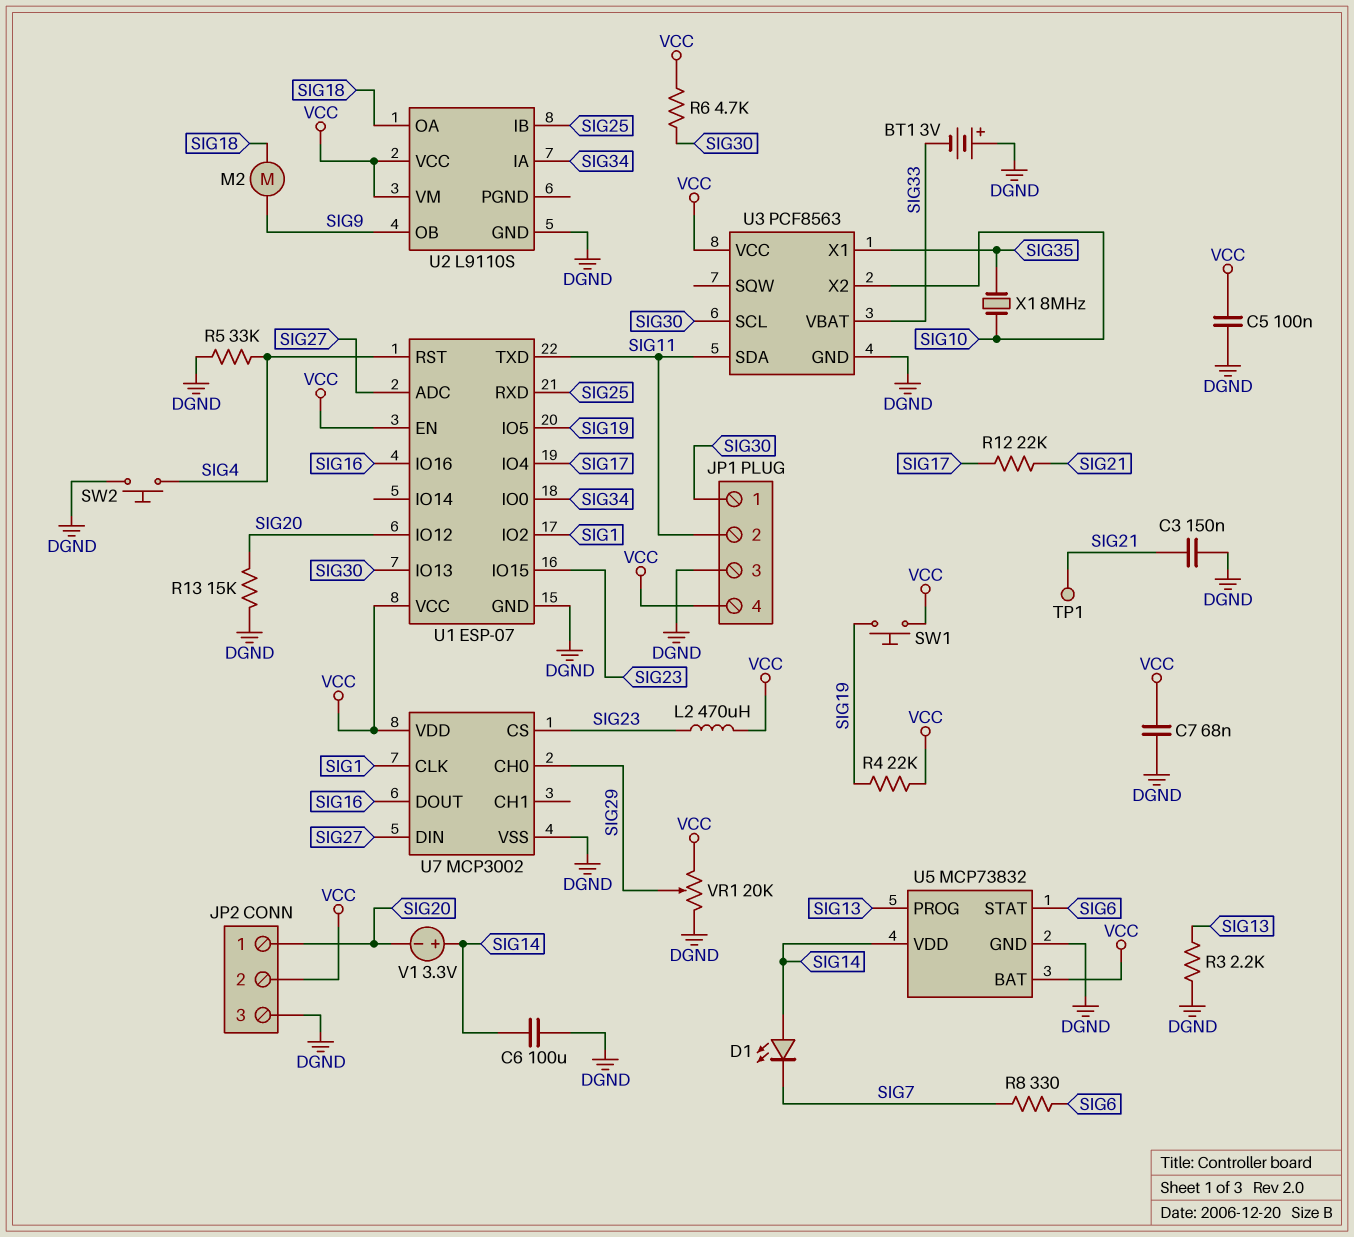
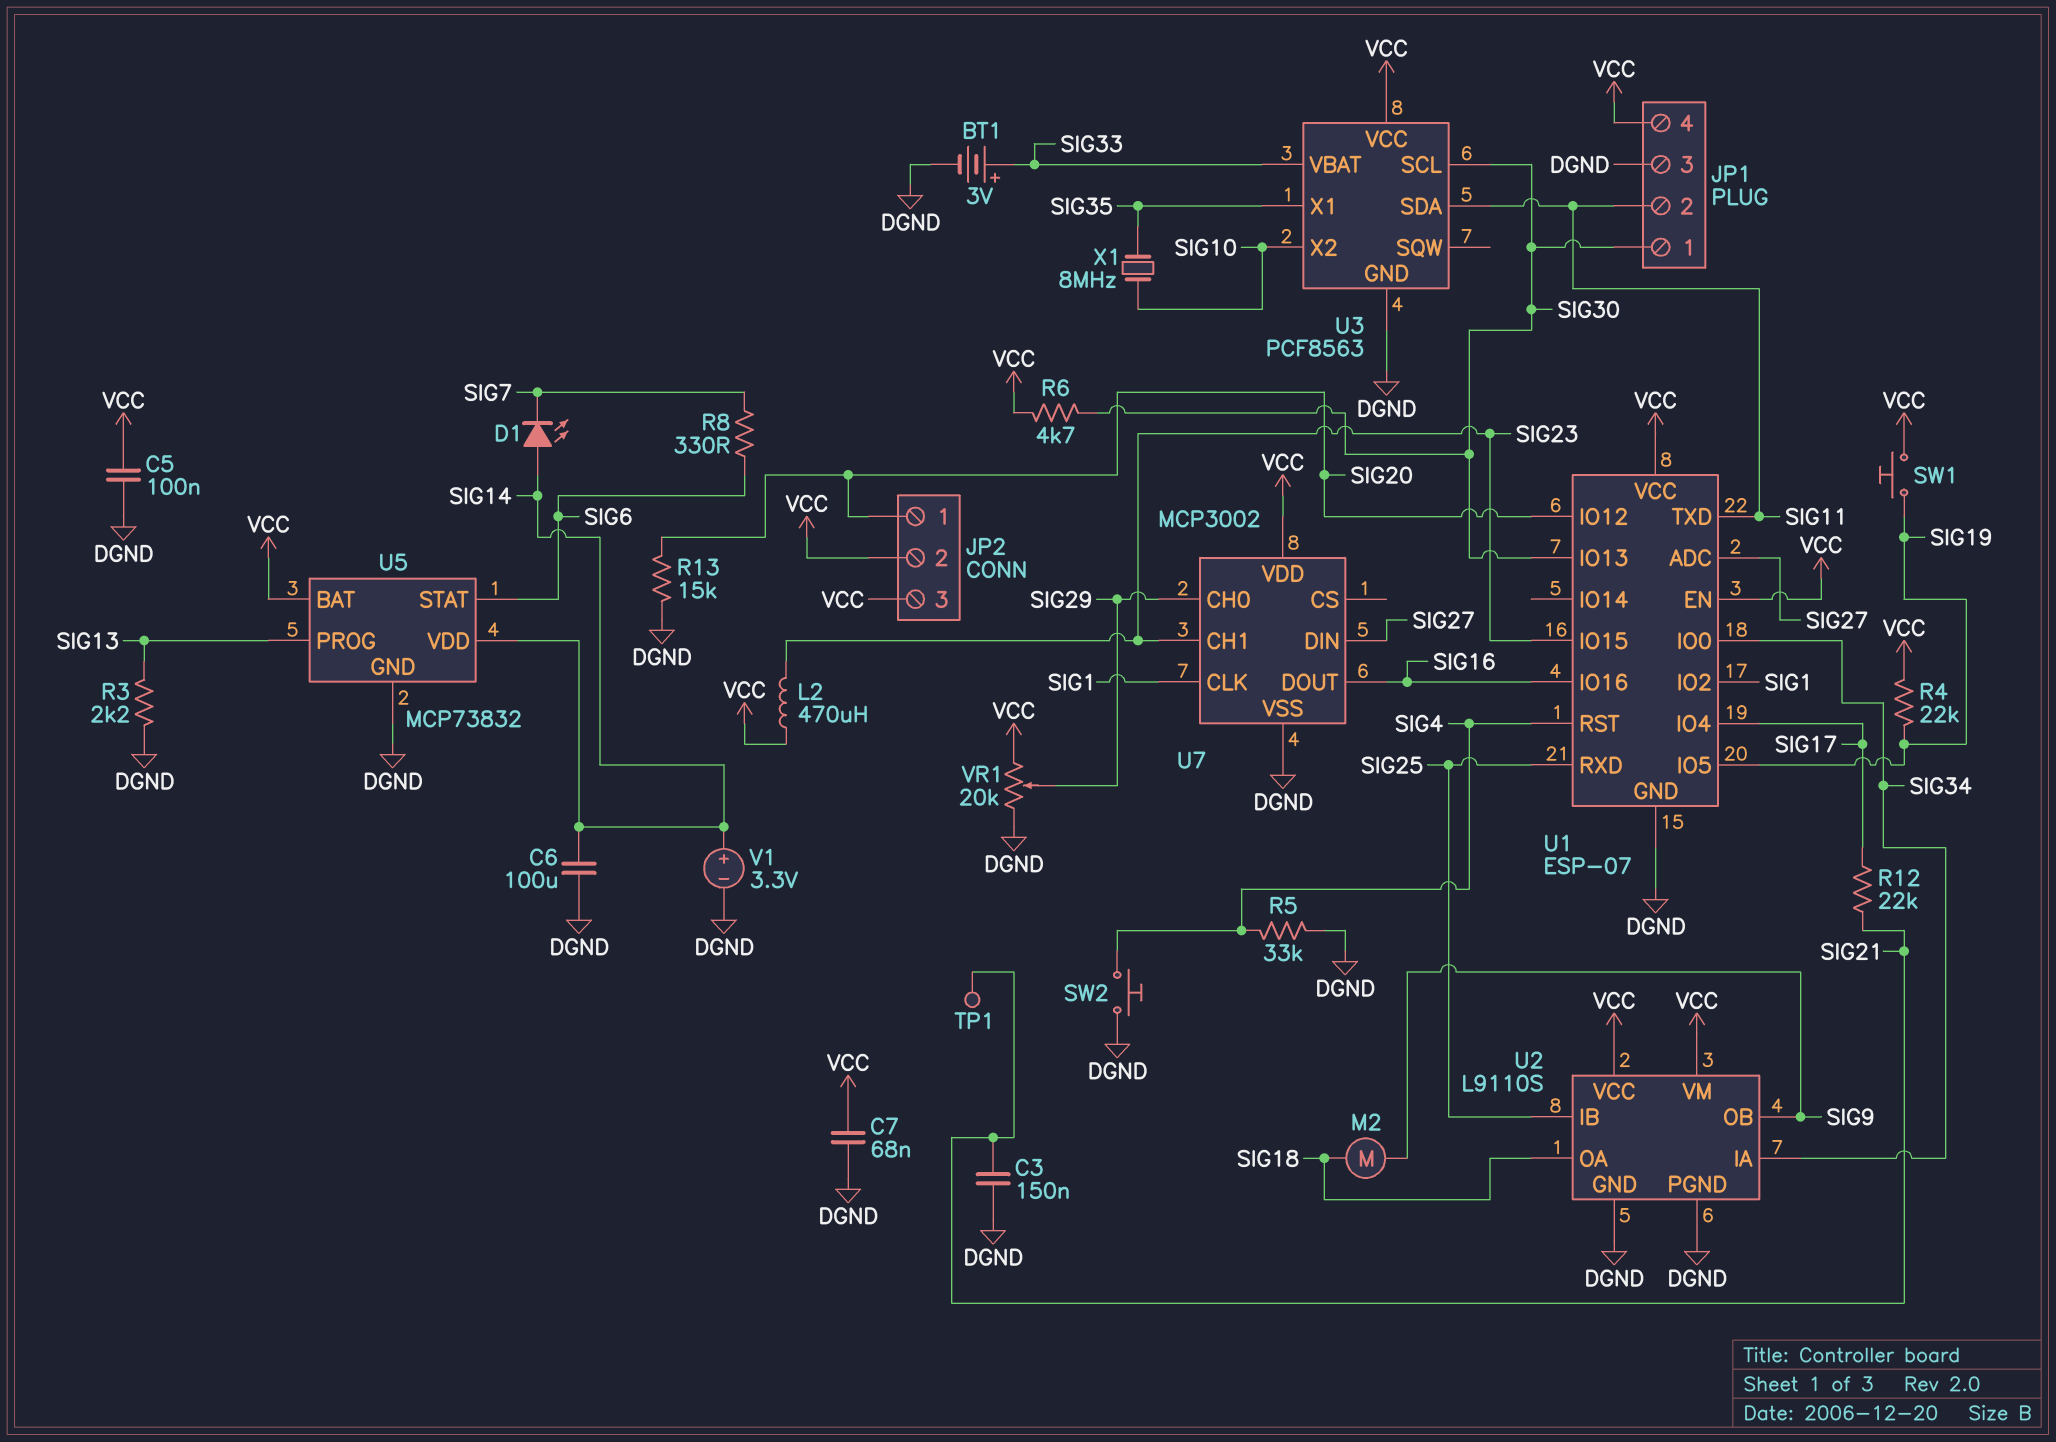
BT1: 3V (plus DGND, minus SIG33) -> 3V (plus SIG33, minus DGND)
JP2 pin 3: DGND -> VCC
U2 pin PGND: none -> DGND
U7 pin CH1: none -> SIG23
U7 pin CS: SIG23 -> none
V1: 3.3V (plus SIG14, minus SIG20) -> 3.3V (plus SIG14, minus DGND)

